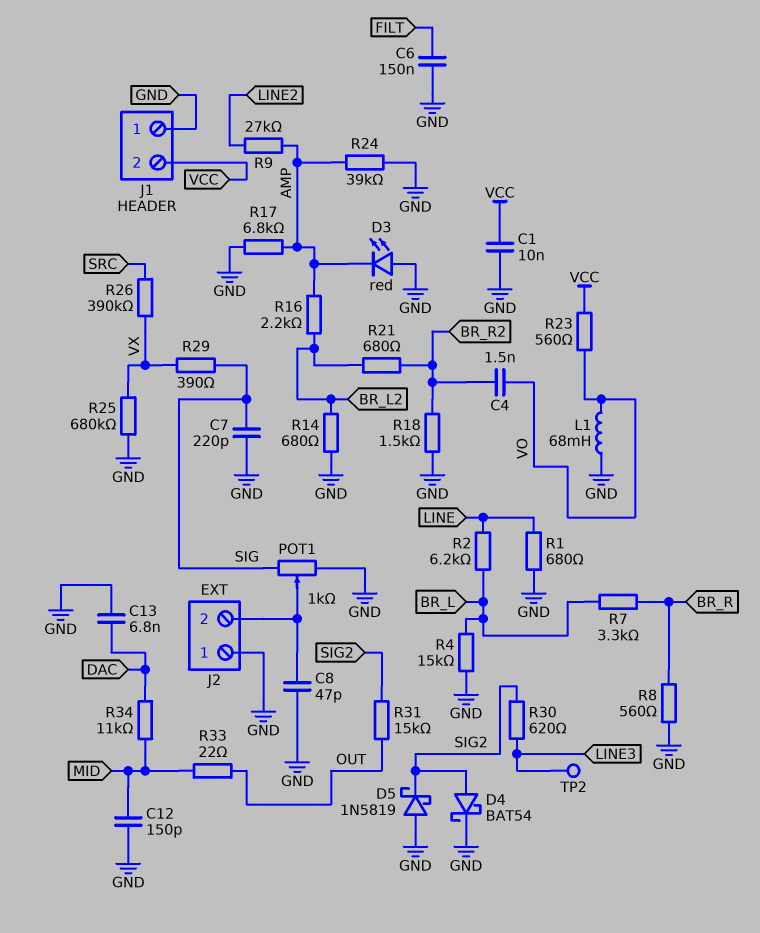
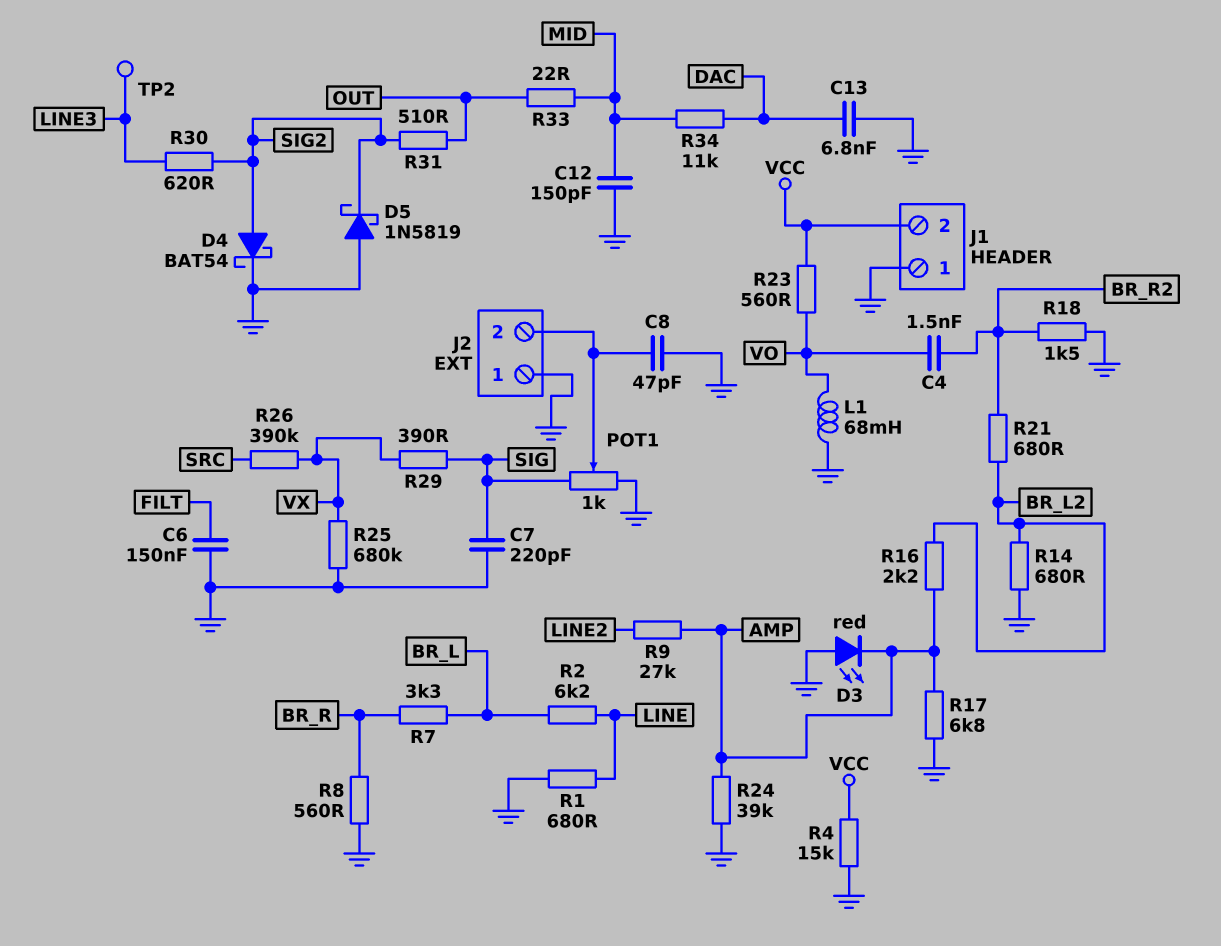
C1: 10nF (GND, VCC) -> none
R4: 15k (BR_L, GND) -> 15k (GND, VCC)
R31: 15k (OUT, SIG2) -> 510 (OUT, SIG2)

